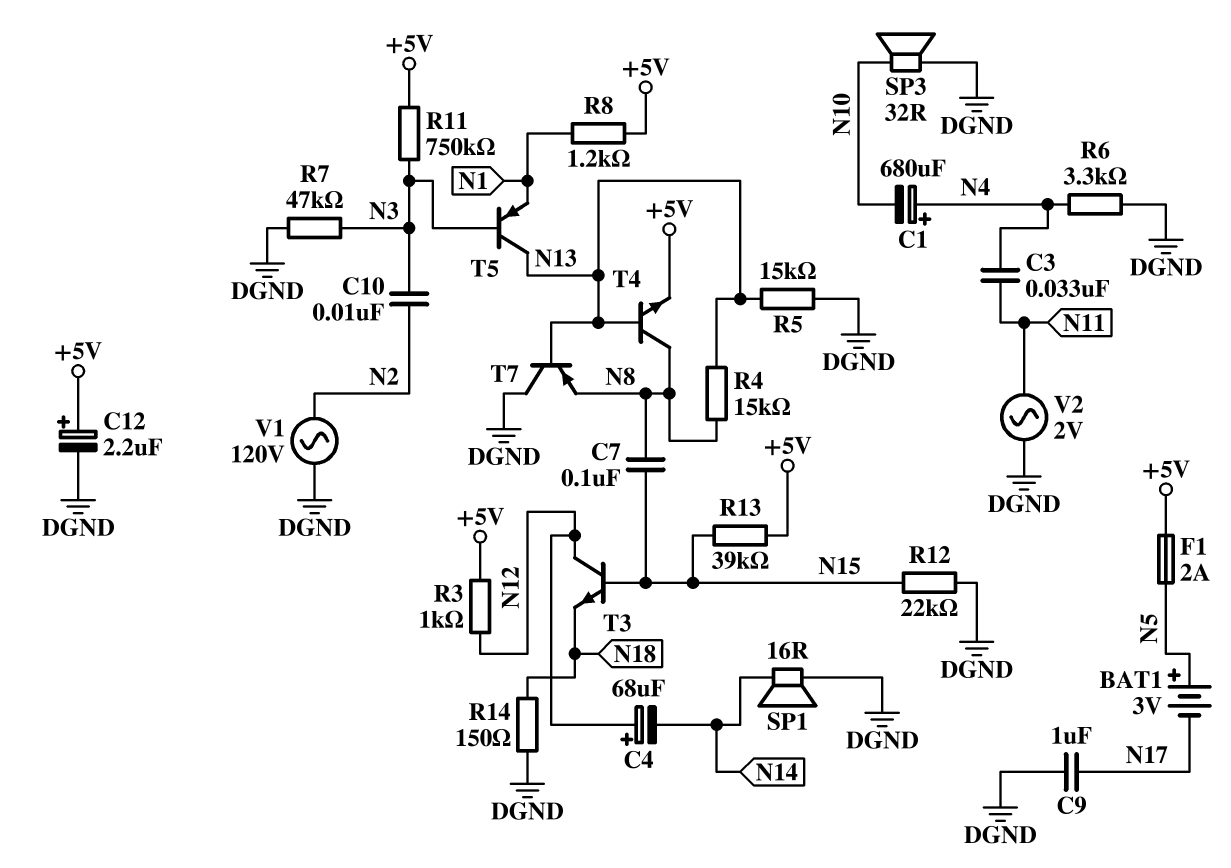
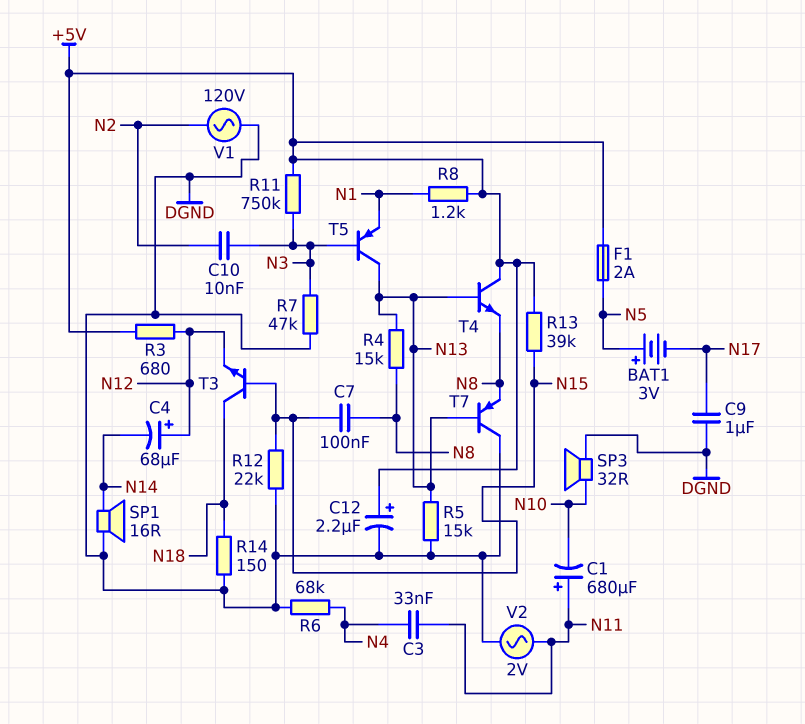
C1: 680uF (plus N4, minus N10) -> 680uF (plus N11, minus N10)
R3: 1k (+5V, N12) -> 680 (+5V, N12)
R6: 3.3k (DGND, N4) -> 68k (DGND, N4)
T3: NPN (B N15, C N12, E N18) -> NPN (B N15, C N18, E N12)
T4: NPN (B N13, C N8, E +5V) -> NPN (B N13, C +5V, E N8)

